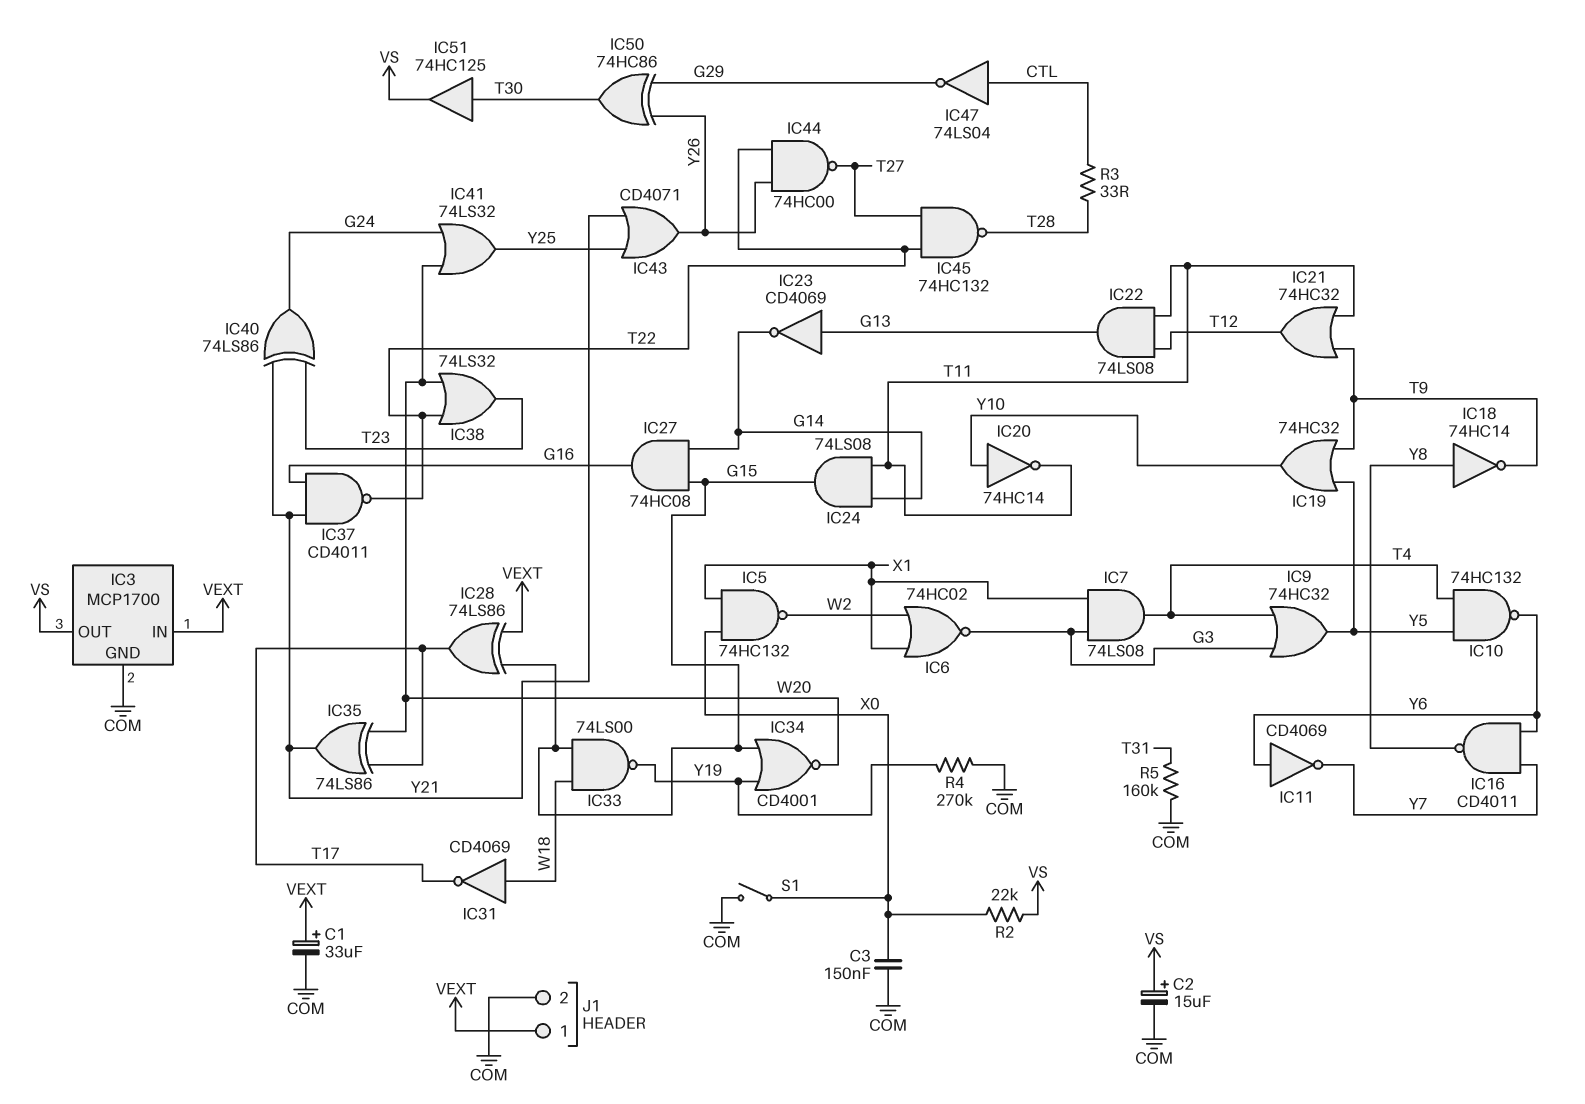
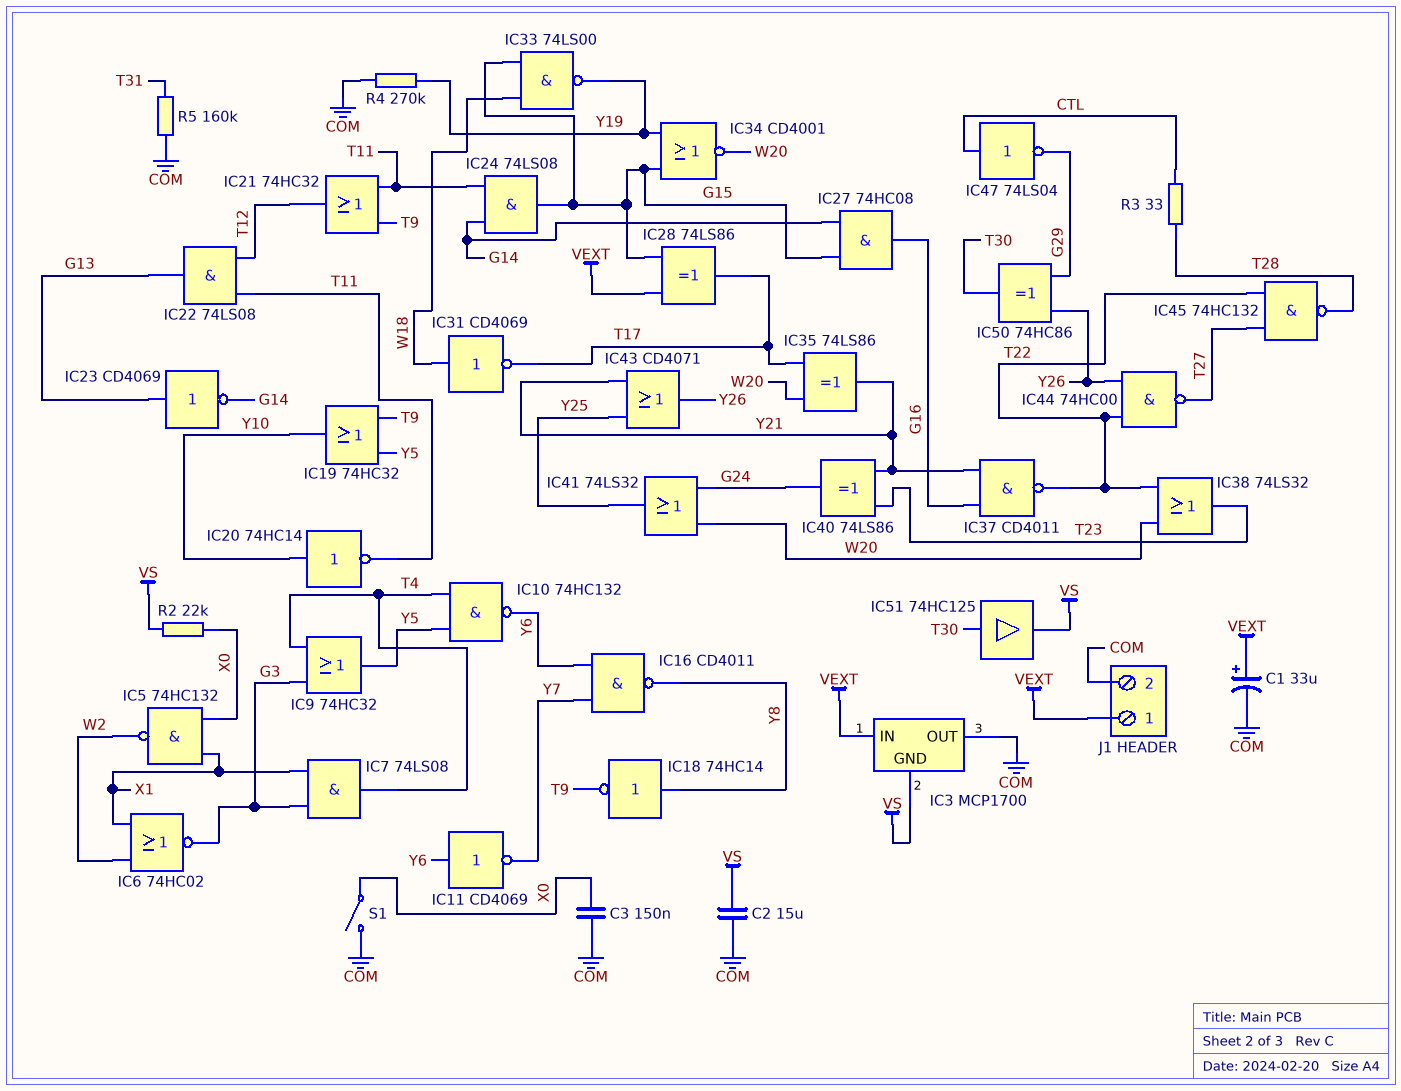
C2: 15uF (plus VS, minus COM) -> 15uF (COM, VS)
IC3 pin GND: COM -> VS
IC3 pin OUT: VS -> COM

